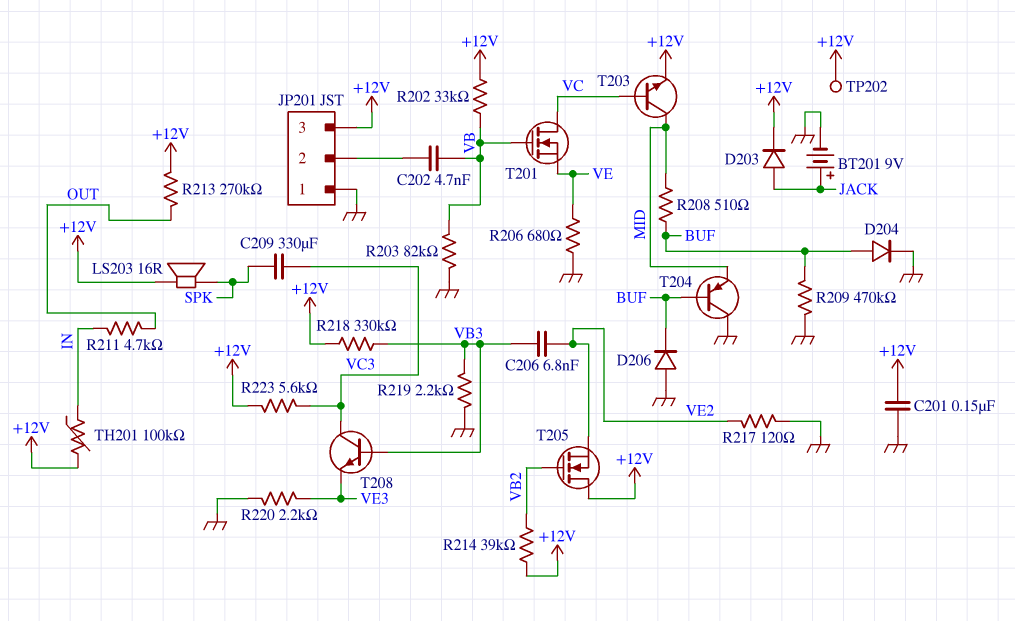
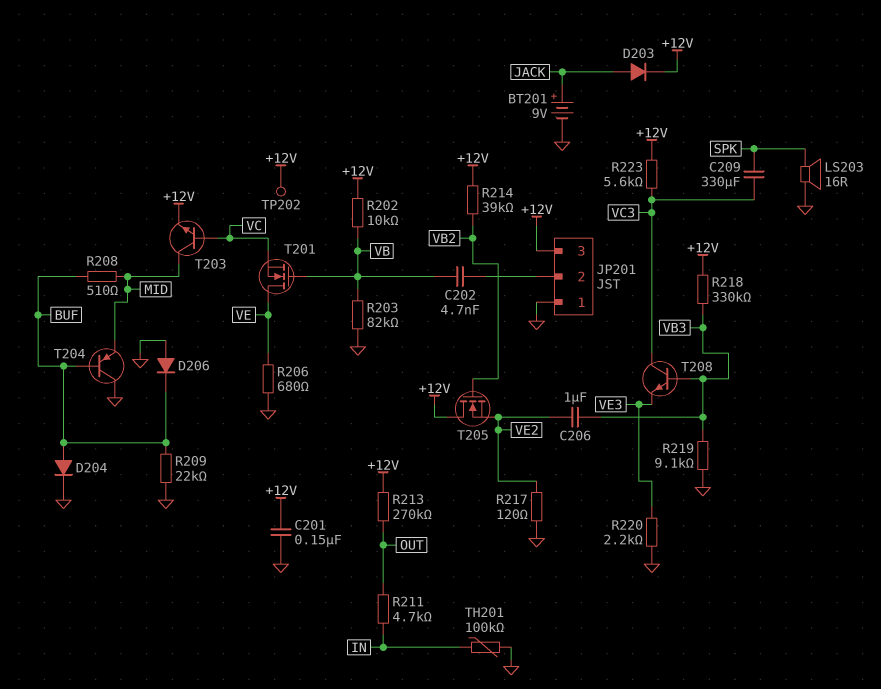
C206: 6.8nF (VB3, VE2) -> 1uF (VB3, VE2)
LS203: speaker 16R (+12V, SPK) -> speaker 16R (GND, SPK)
R202: 33k (+12V, VB) -> 10k (+12V, VB)
R209: 470k (BUF, GND) -> 22k (BUF, GND)
R219: 2.2k (GND, VB3) -> 9.1k (GND, VB3)
T201: NMOS (G VB, D VC, S VE) -> NMOS (G VB, D VE, S VC)
TH201: 100k (+12V, IN) -> 100k (GND, IN)

